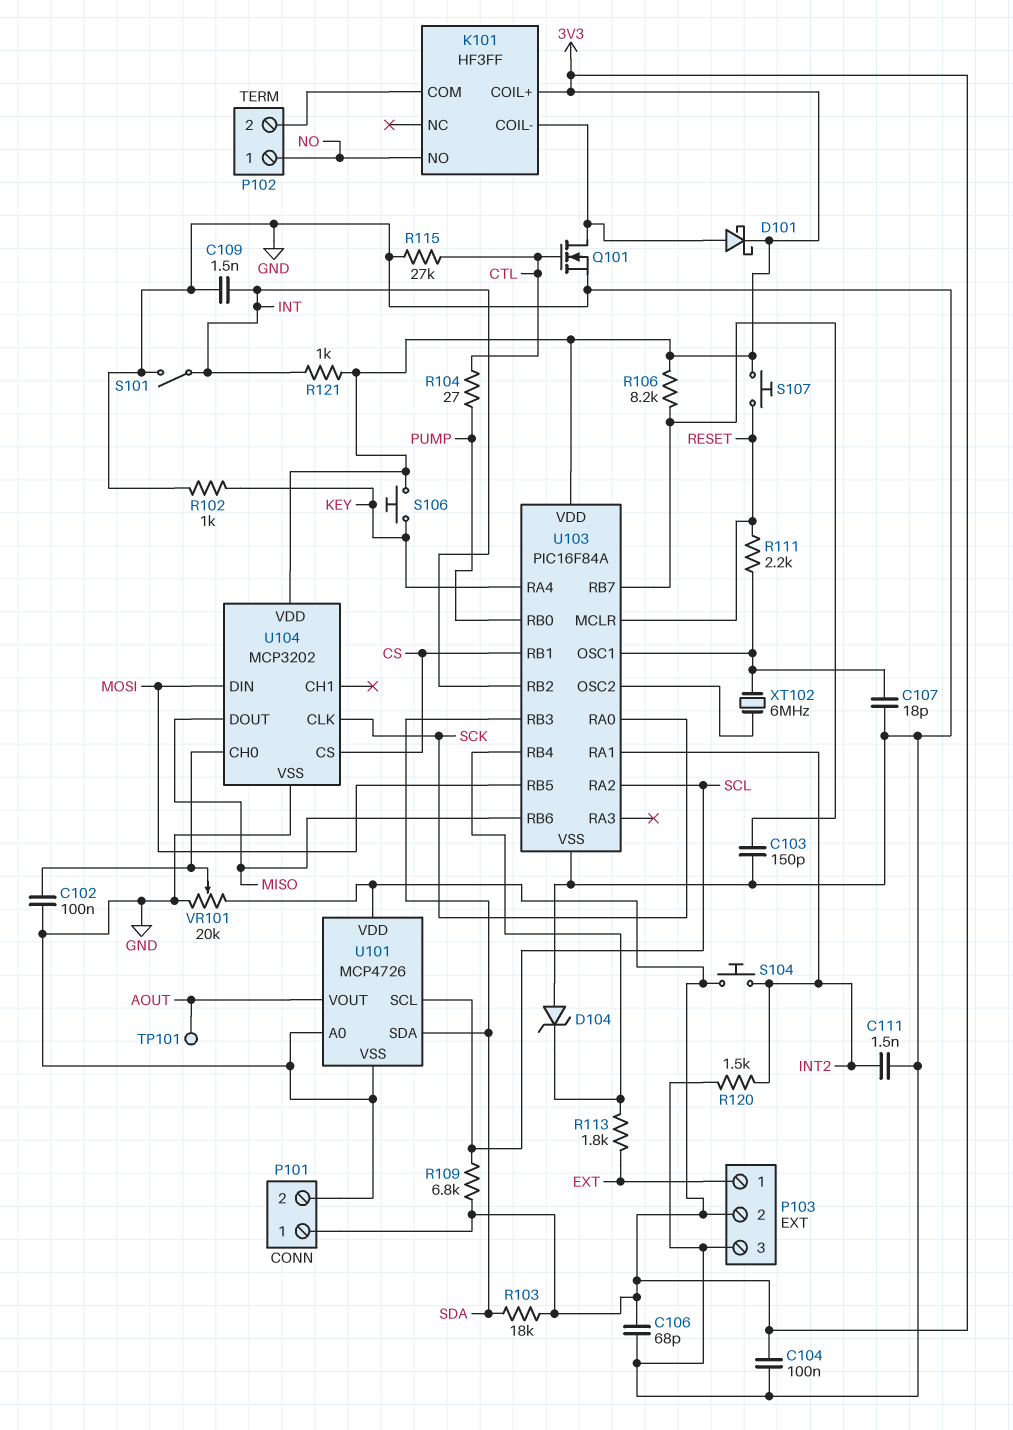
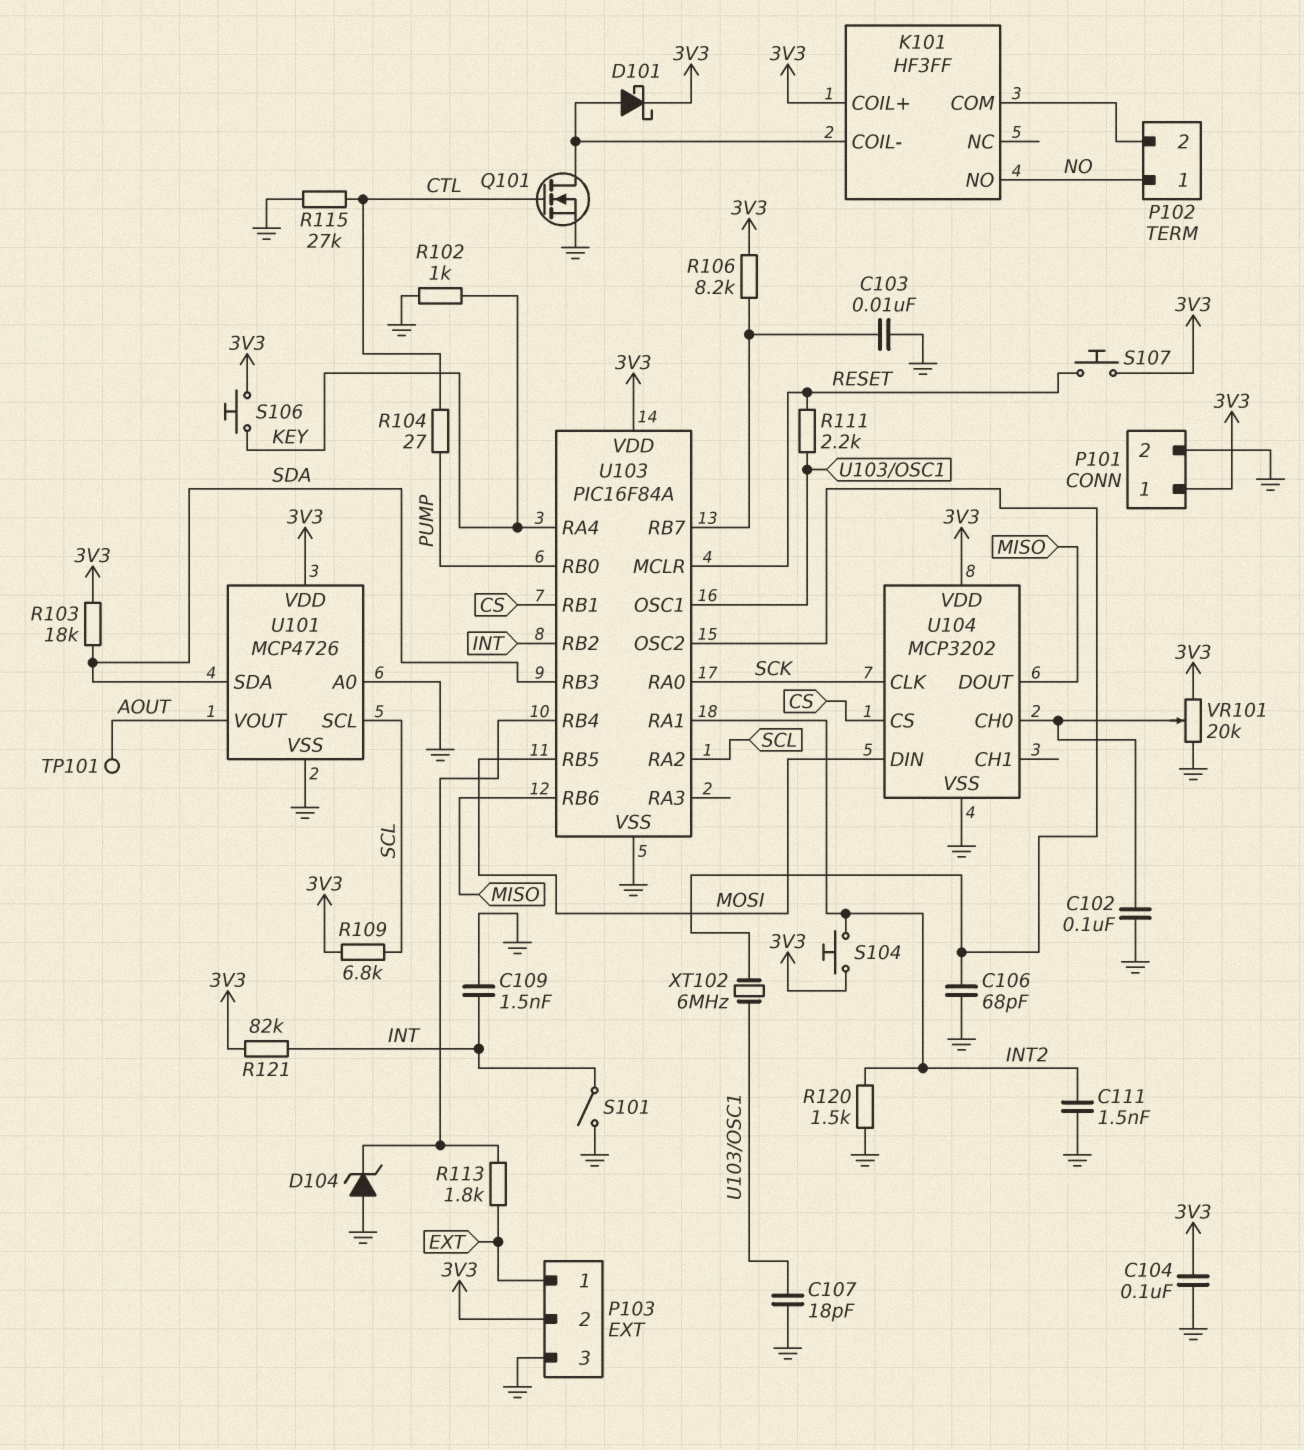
C103: 150pF (GND, U103/RB7) -> 10nF (GND, U103/RB7)
C106: 68pF (3V3, GND) -> 68pF (GND, U103/OSC2)
R121: 1k (3V3, INT) -> 82k (3V3, INT)

